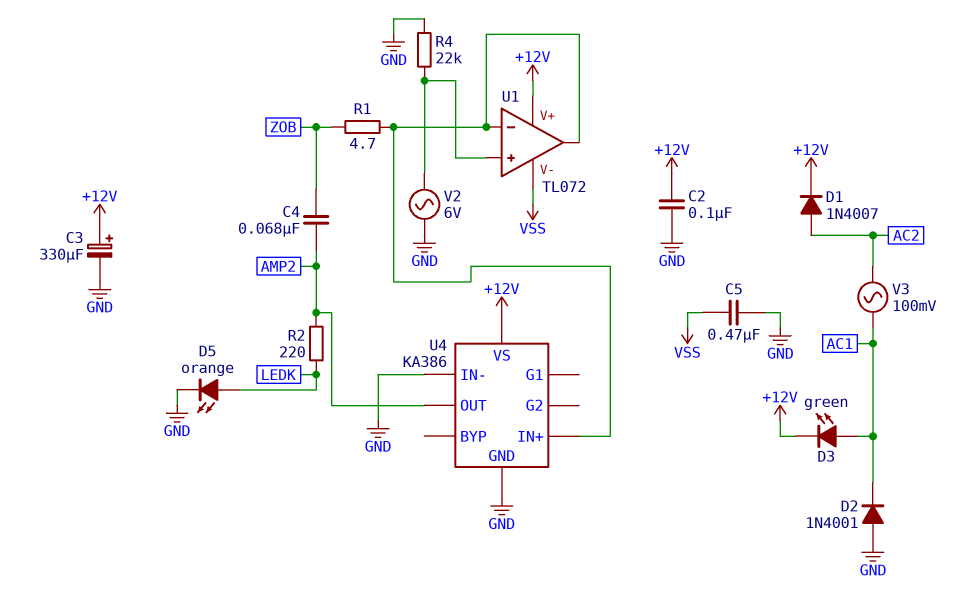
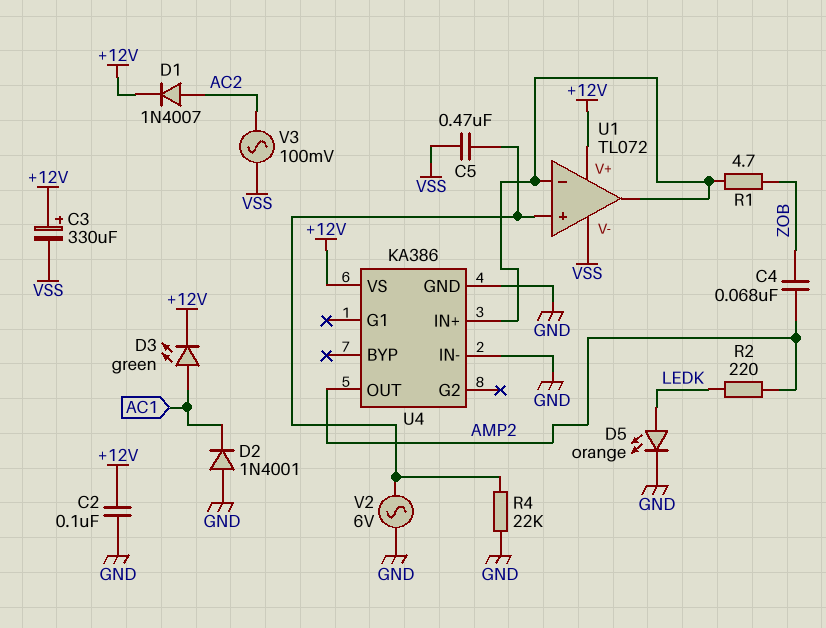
C3: 330uF (plus +12V, minus GND) -> 330uF (plus +12V, minus VSS)
C5: 470nF (GND, VSS) -> 470nF (U1/in+, VSS)
V3: AC 100mV (AC1, AC2) -> AC 100mV (AC2, VSS)

